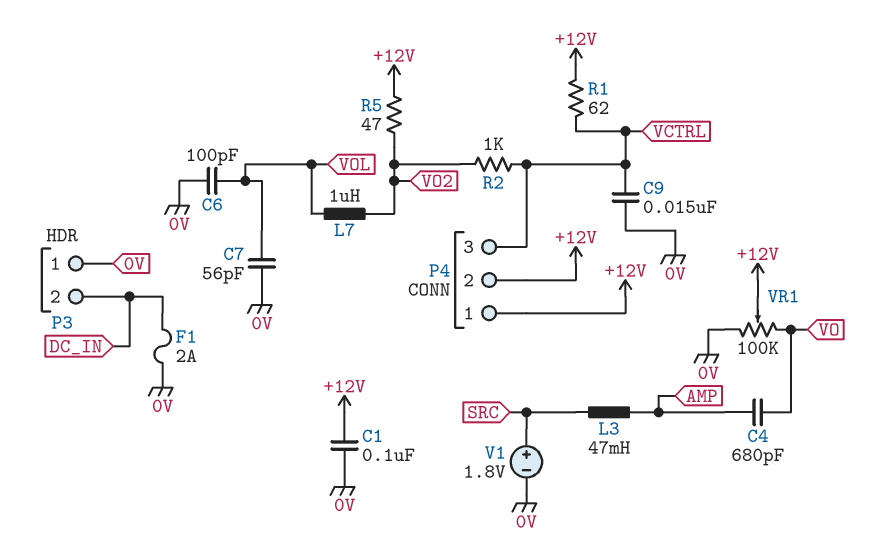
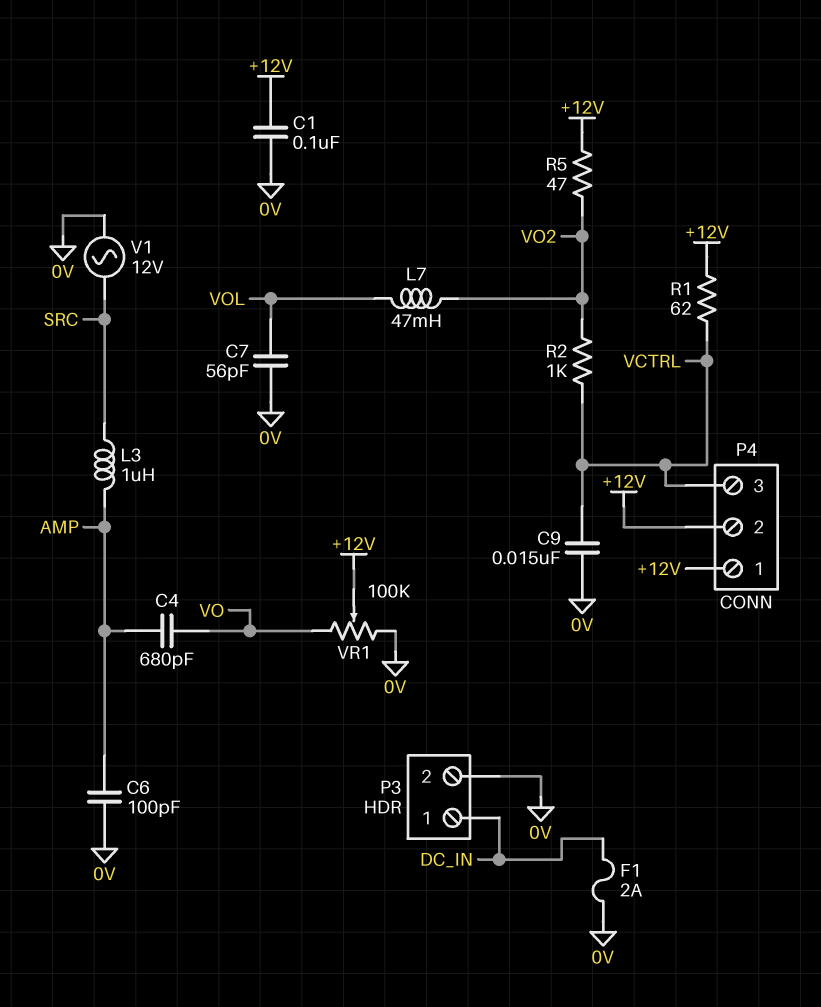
C6: 100pF (0V, VOL) -> 100pF (0V, AMP)
L3: 47mH (AMP, SRC) -> 1uH (AMP, SRC)
L7: 1uH (VO2, VOL) -> 47mH (VO2, VOL)
P3 pin 1: 0V -> DC_IN
P3 pin 2: DC_IN -> 0V
V1: 1.8V (plus SRC, minus 0V) -> AC 12V (0V, SRC)

